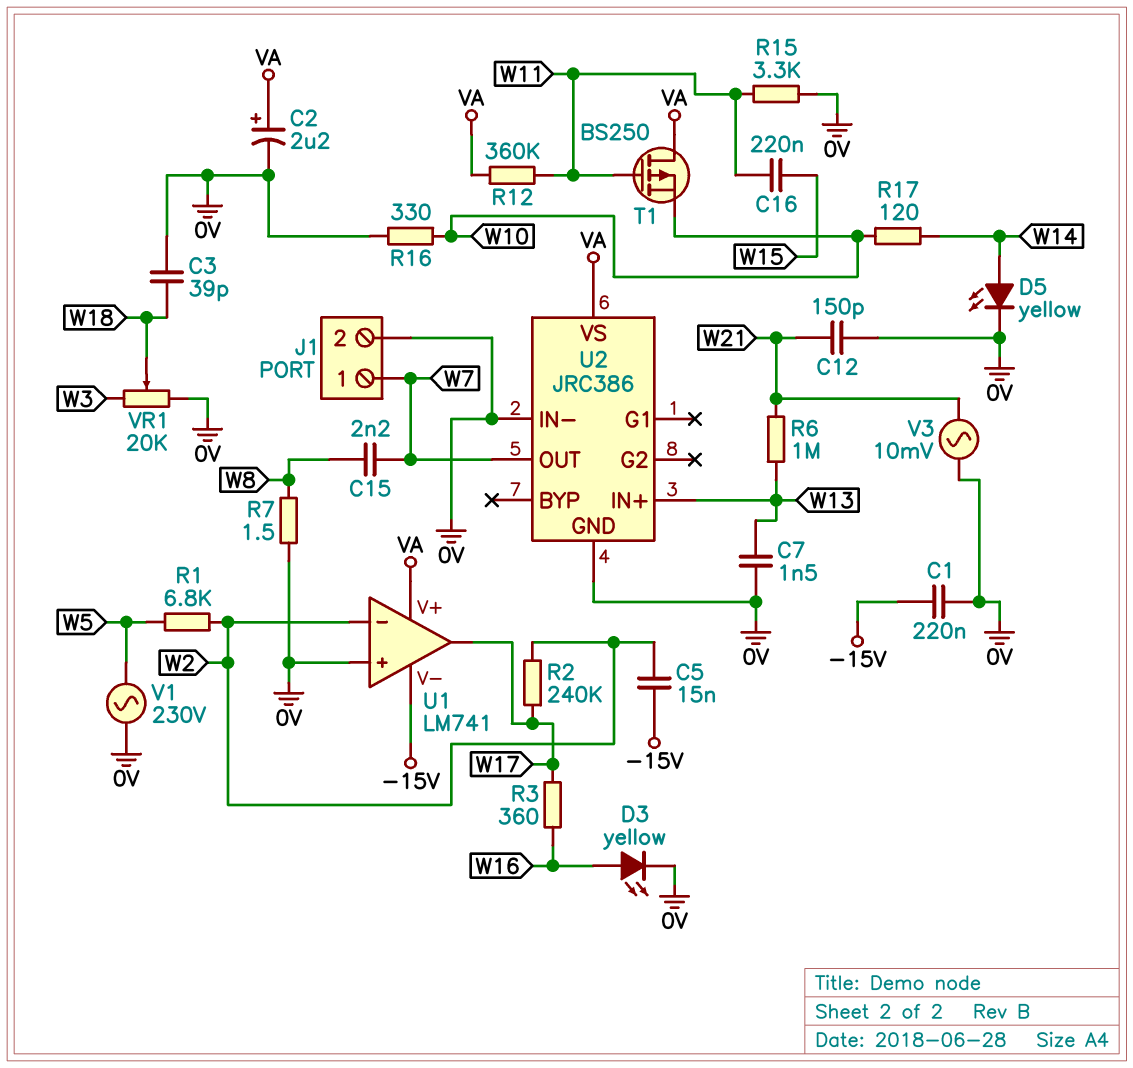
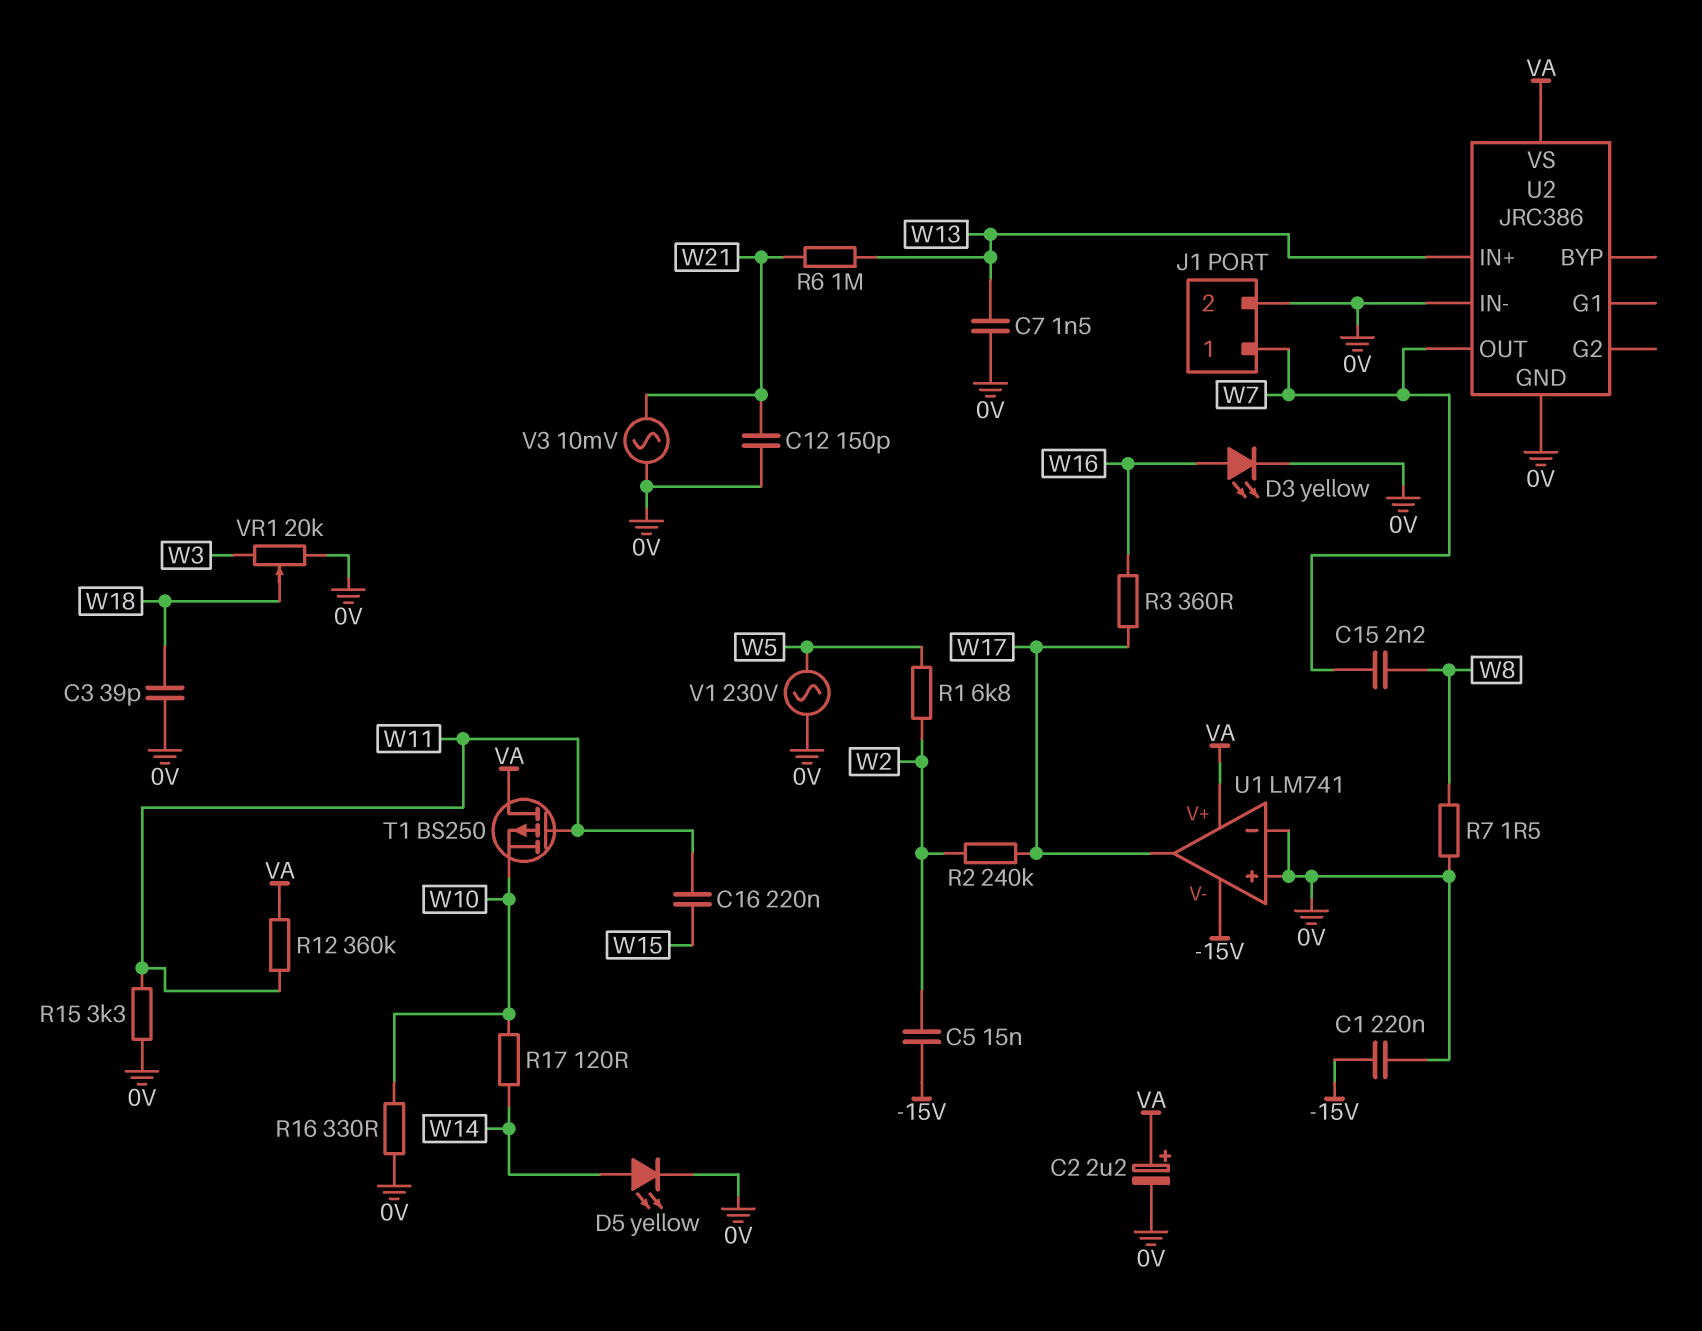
U1 pin in-: W2 -> 0V

